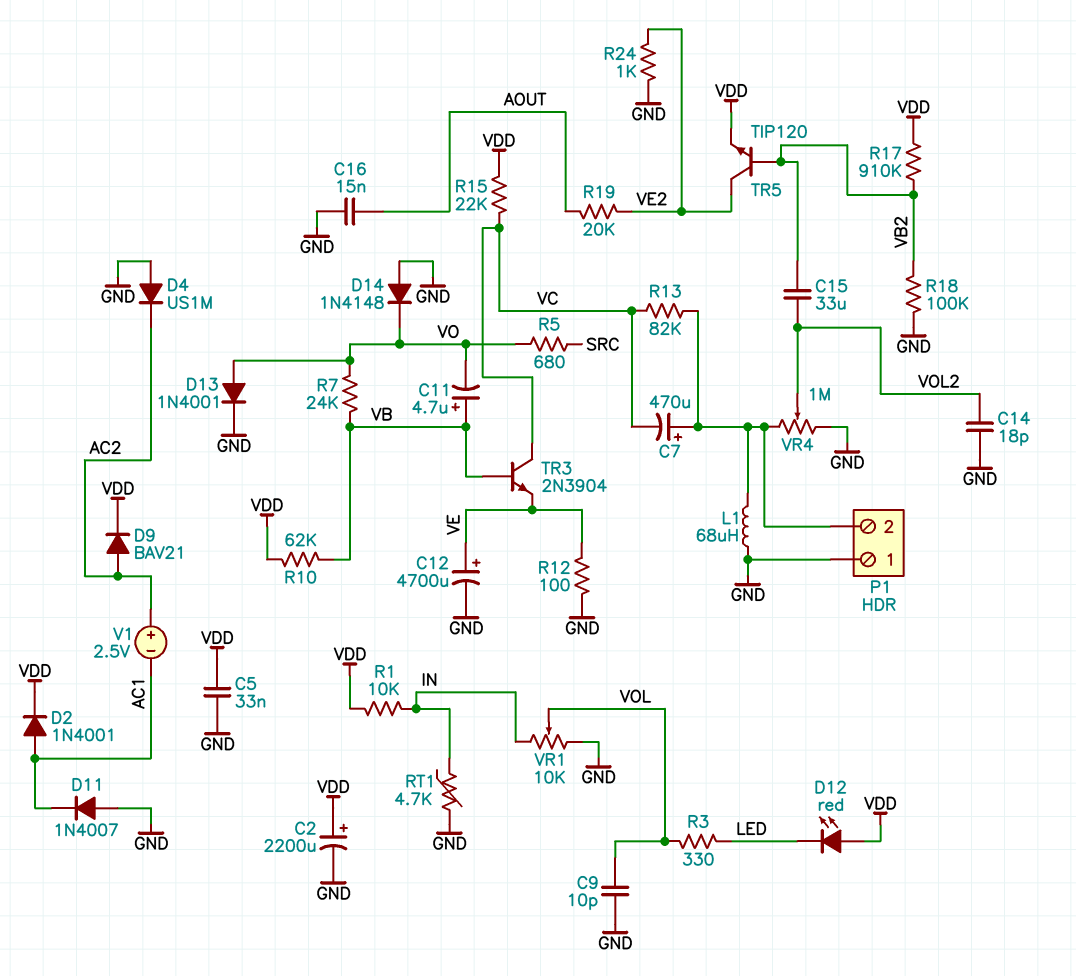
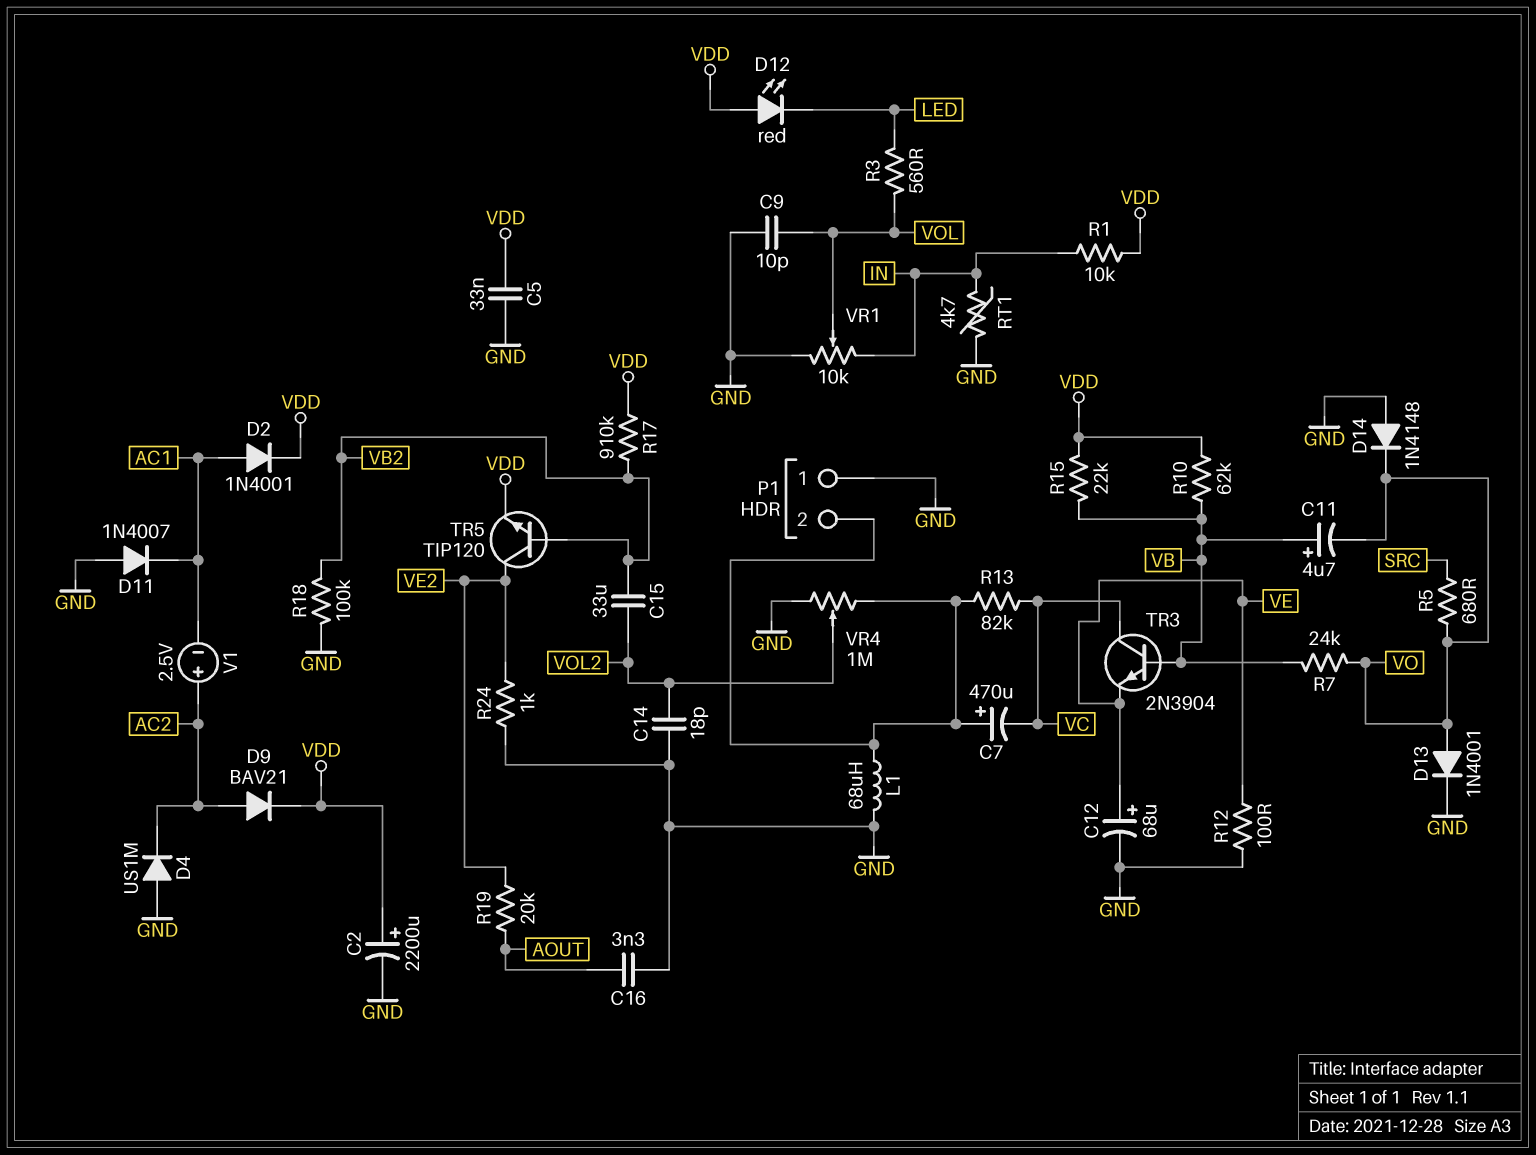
C12: 4700uF (plus VE, minus GND) -> 68uF (plus VE, minus GND)
C16: 15nF (AOUT, GND) -> 3.3nF (AOUT, GND)
R3: 330 (LED, VOL) -> 560 (LED, VOL)
R15: 22k (VC, VDD) -> 22k (VB, VDD)

